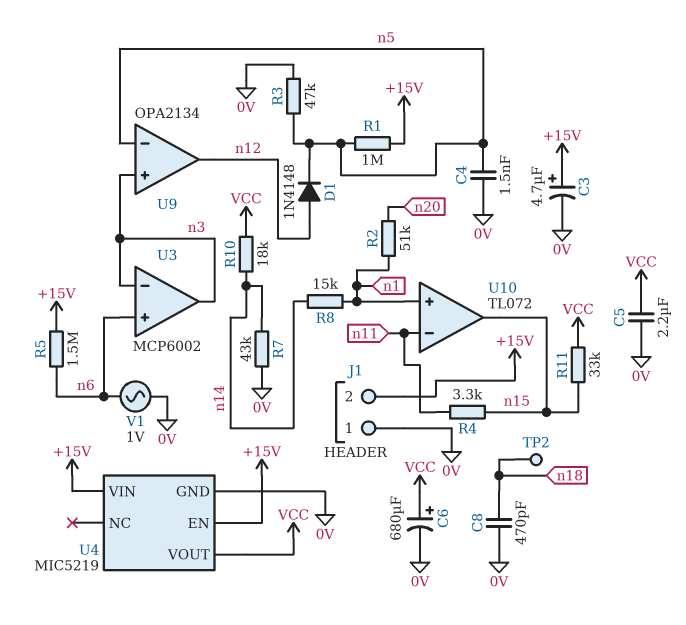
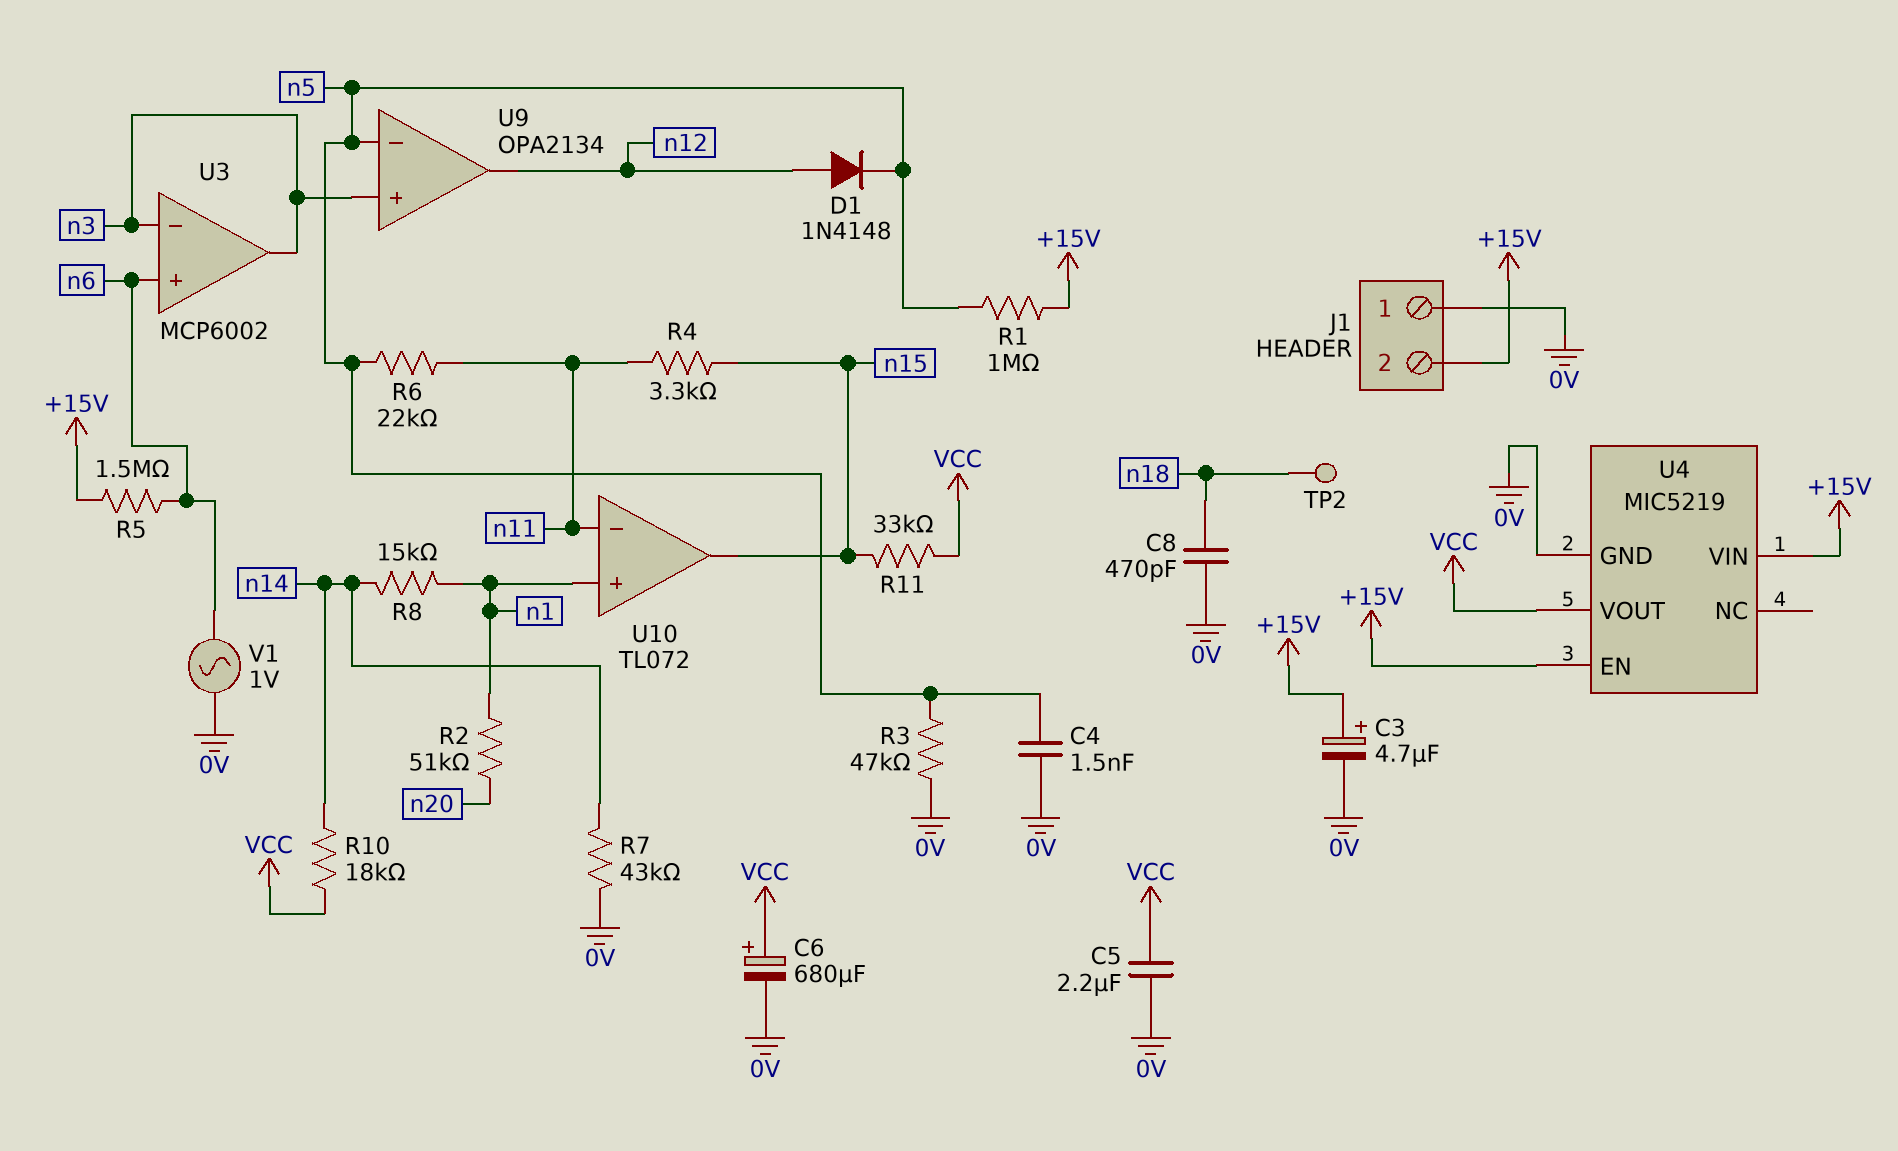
R6: none -> 22k (n5, n11)

